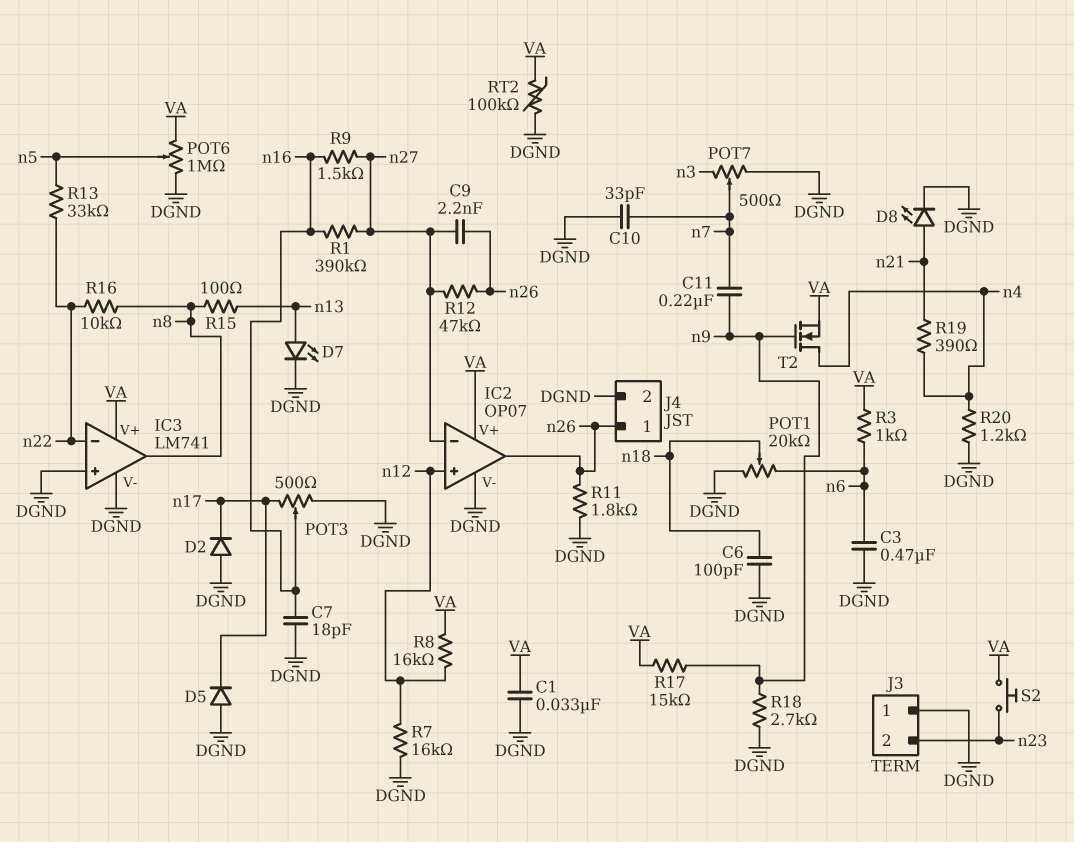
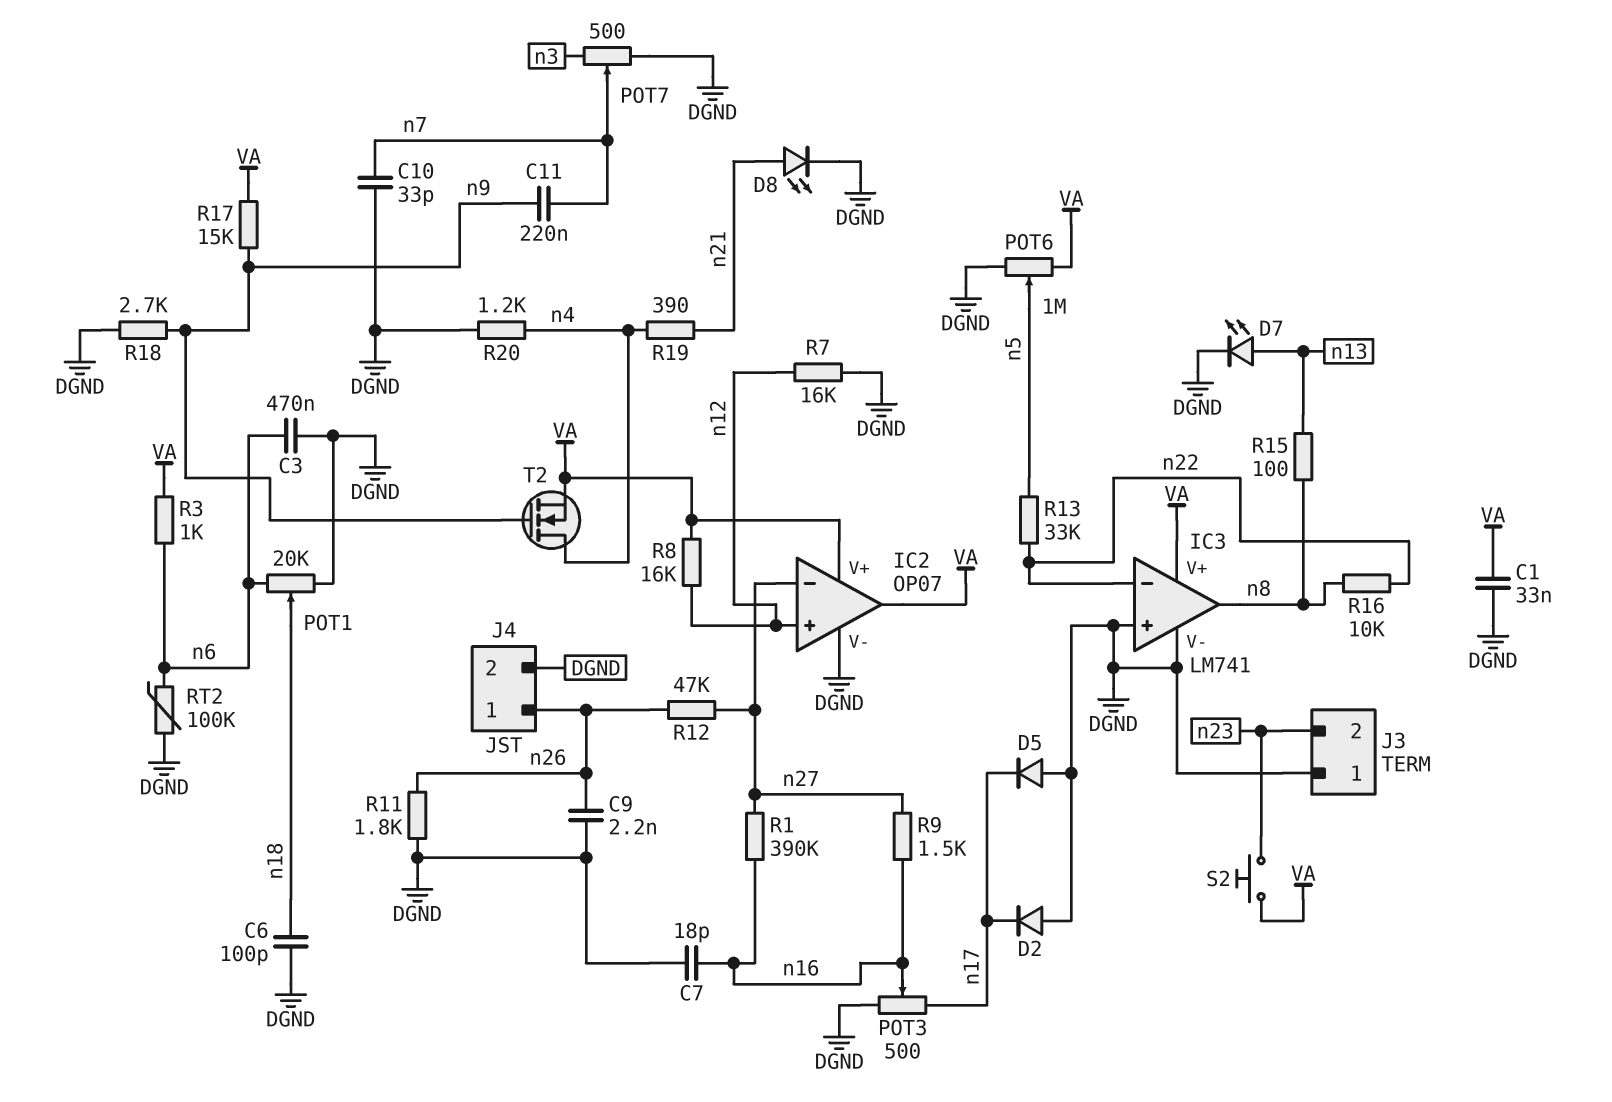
C9: 2.2nF (n26, n27) -> 2.2nF (DGND, n26)
IC2 pin out: n26 -> VA
RT2: 100k (DGND, VA) -> 100k (DGND, n6)

